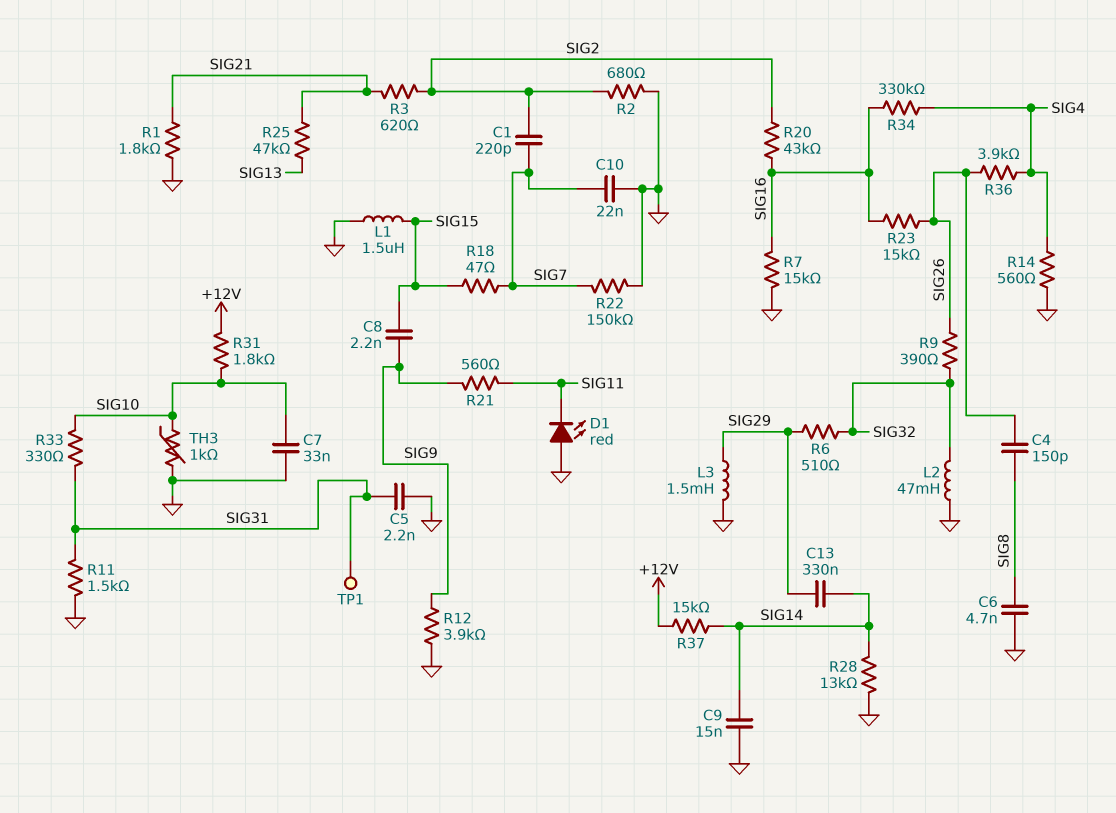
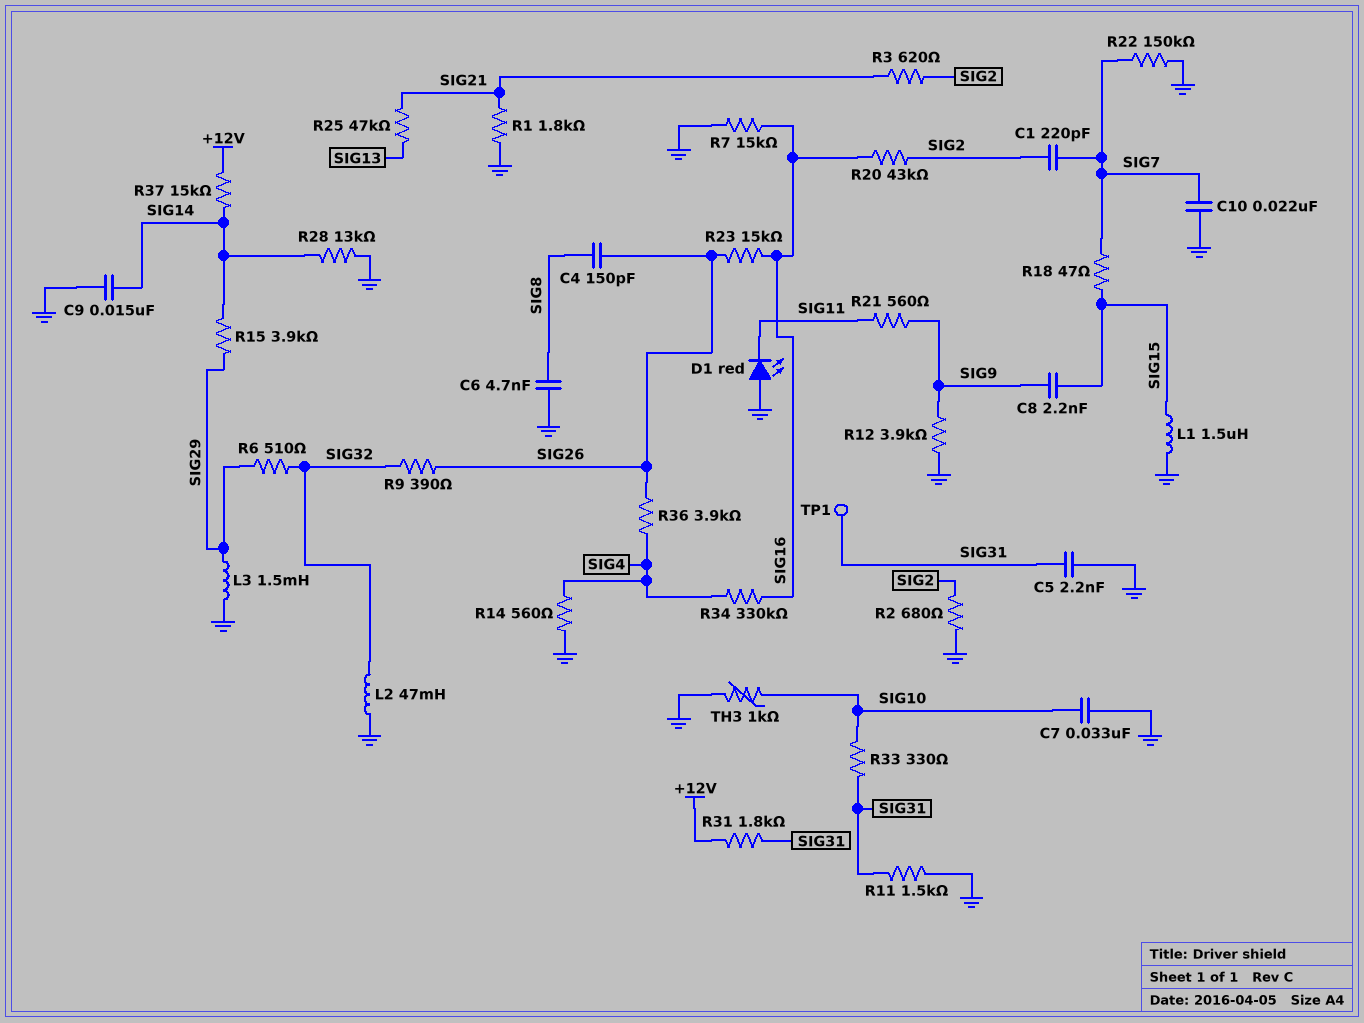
C13: 330nF (SIG14, SIG29) -> none
R15: none -> 3.9k (SIG14, SIG29)
R31: 1.8k (+12V, SIG10) -> 1.8k (+12V, SIG31)

